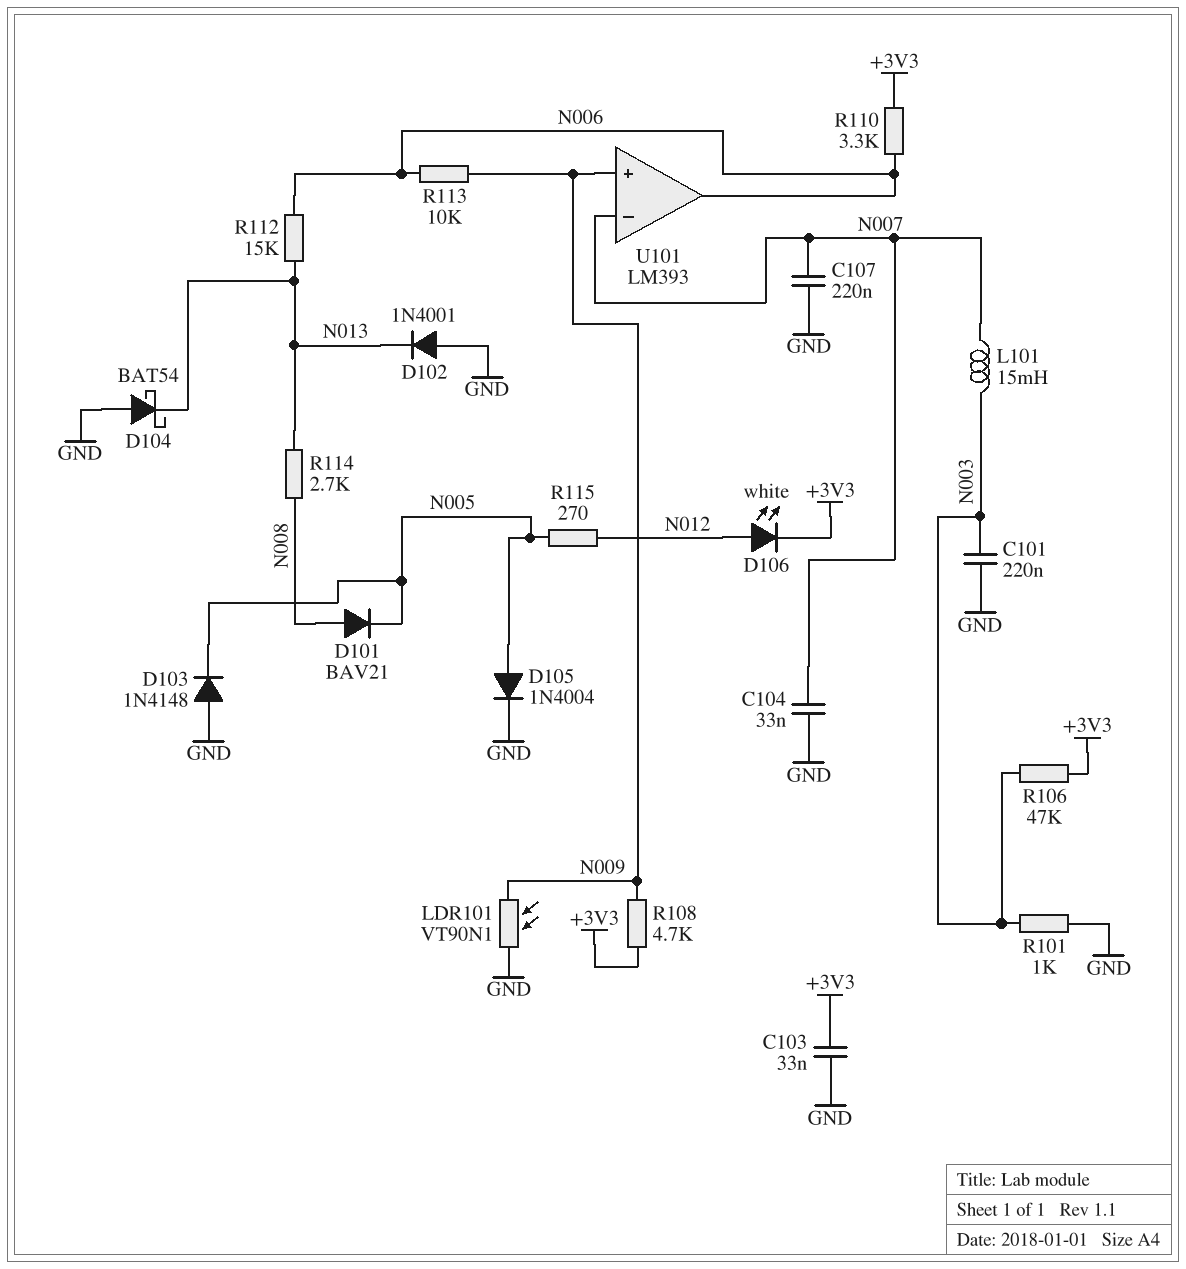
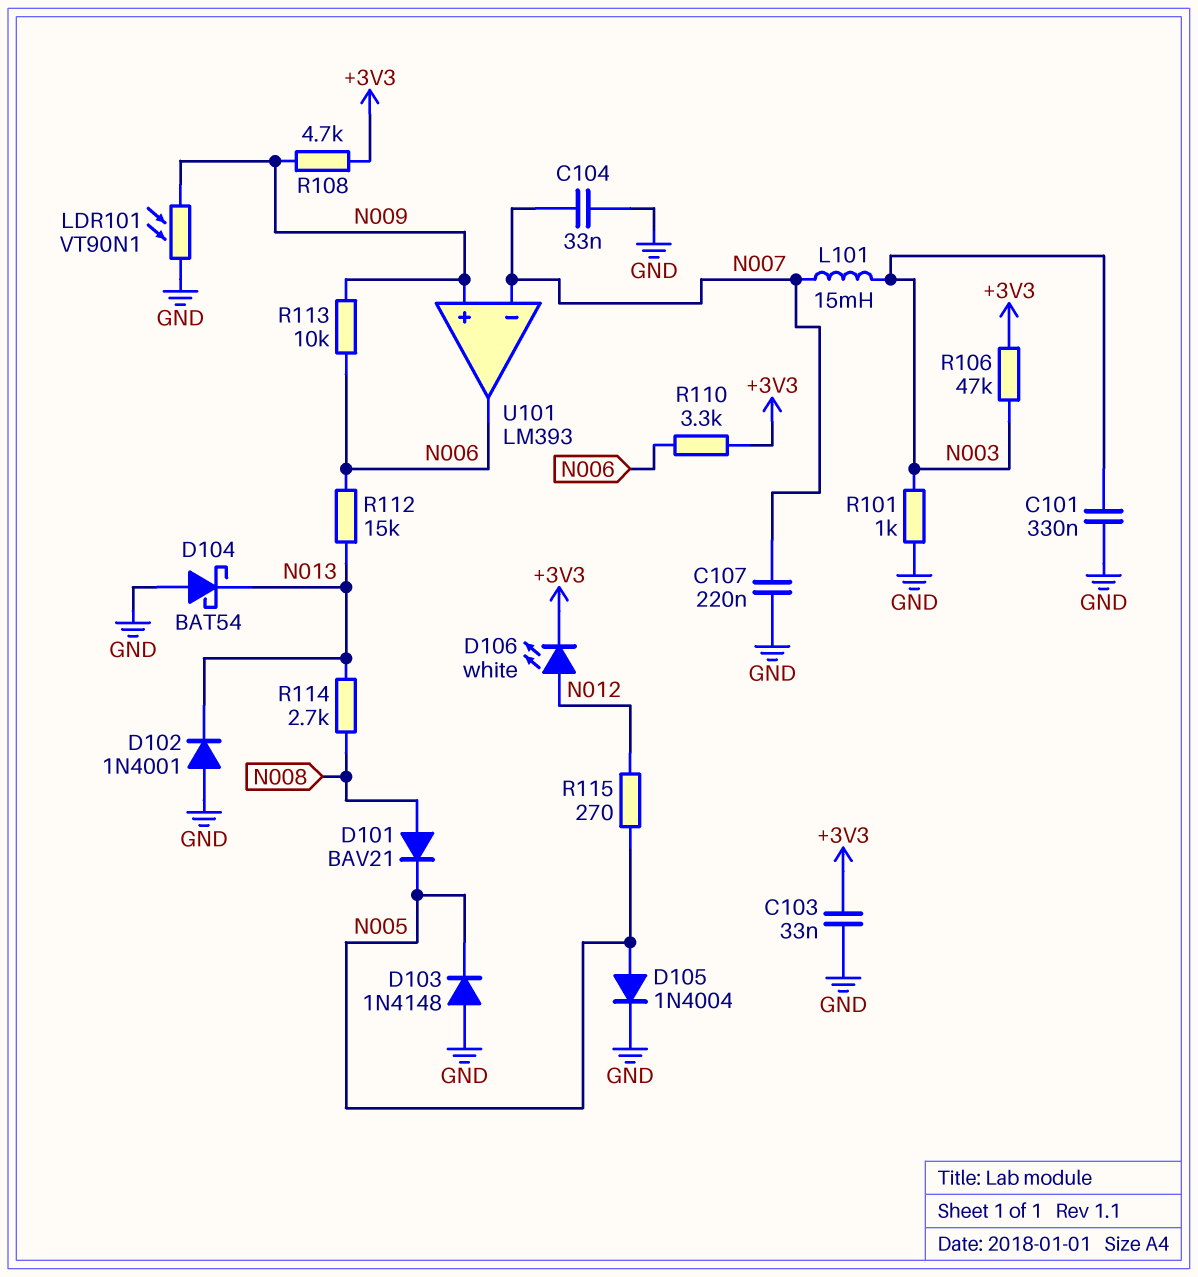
C101: 220nF (GND, N003) -> 330nF (GND, N003)

